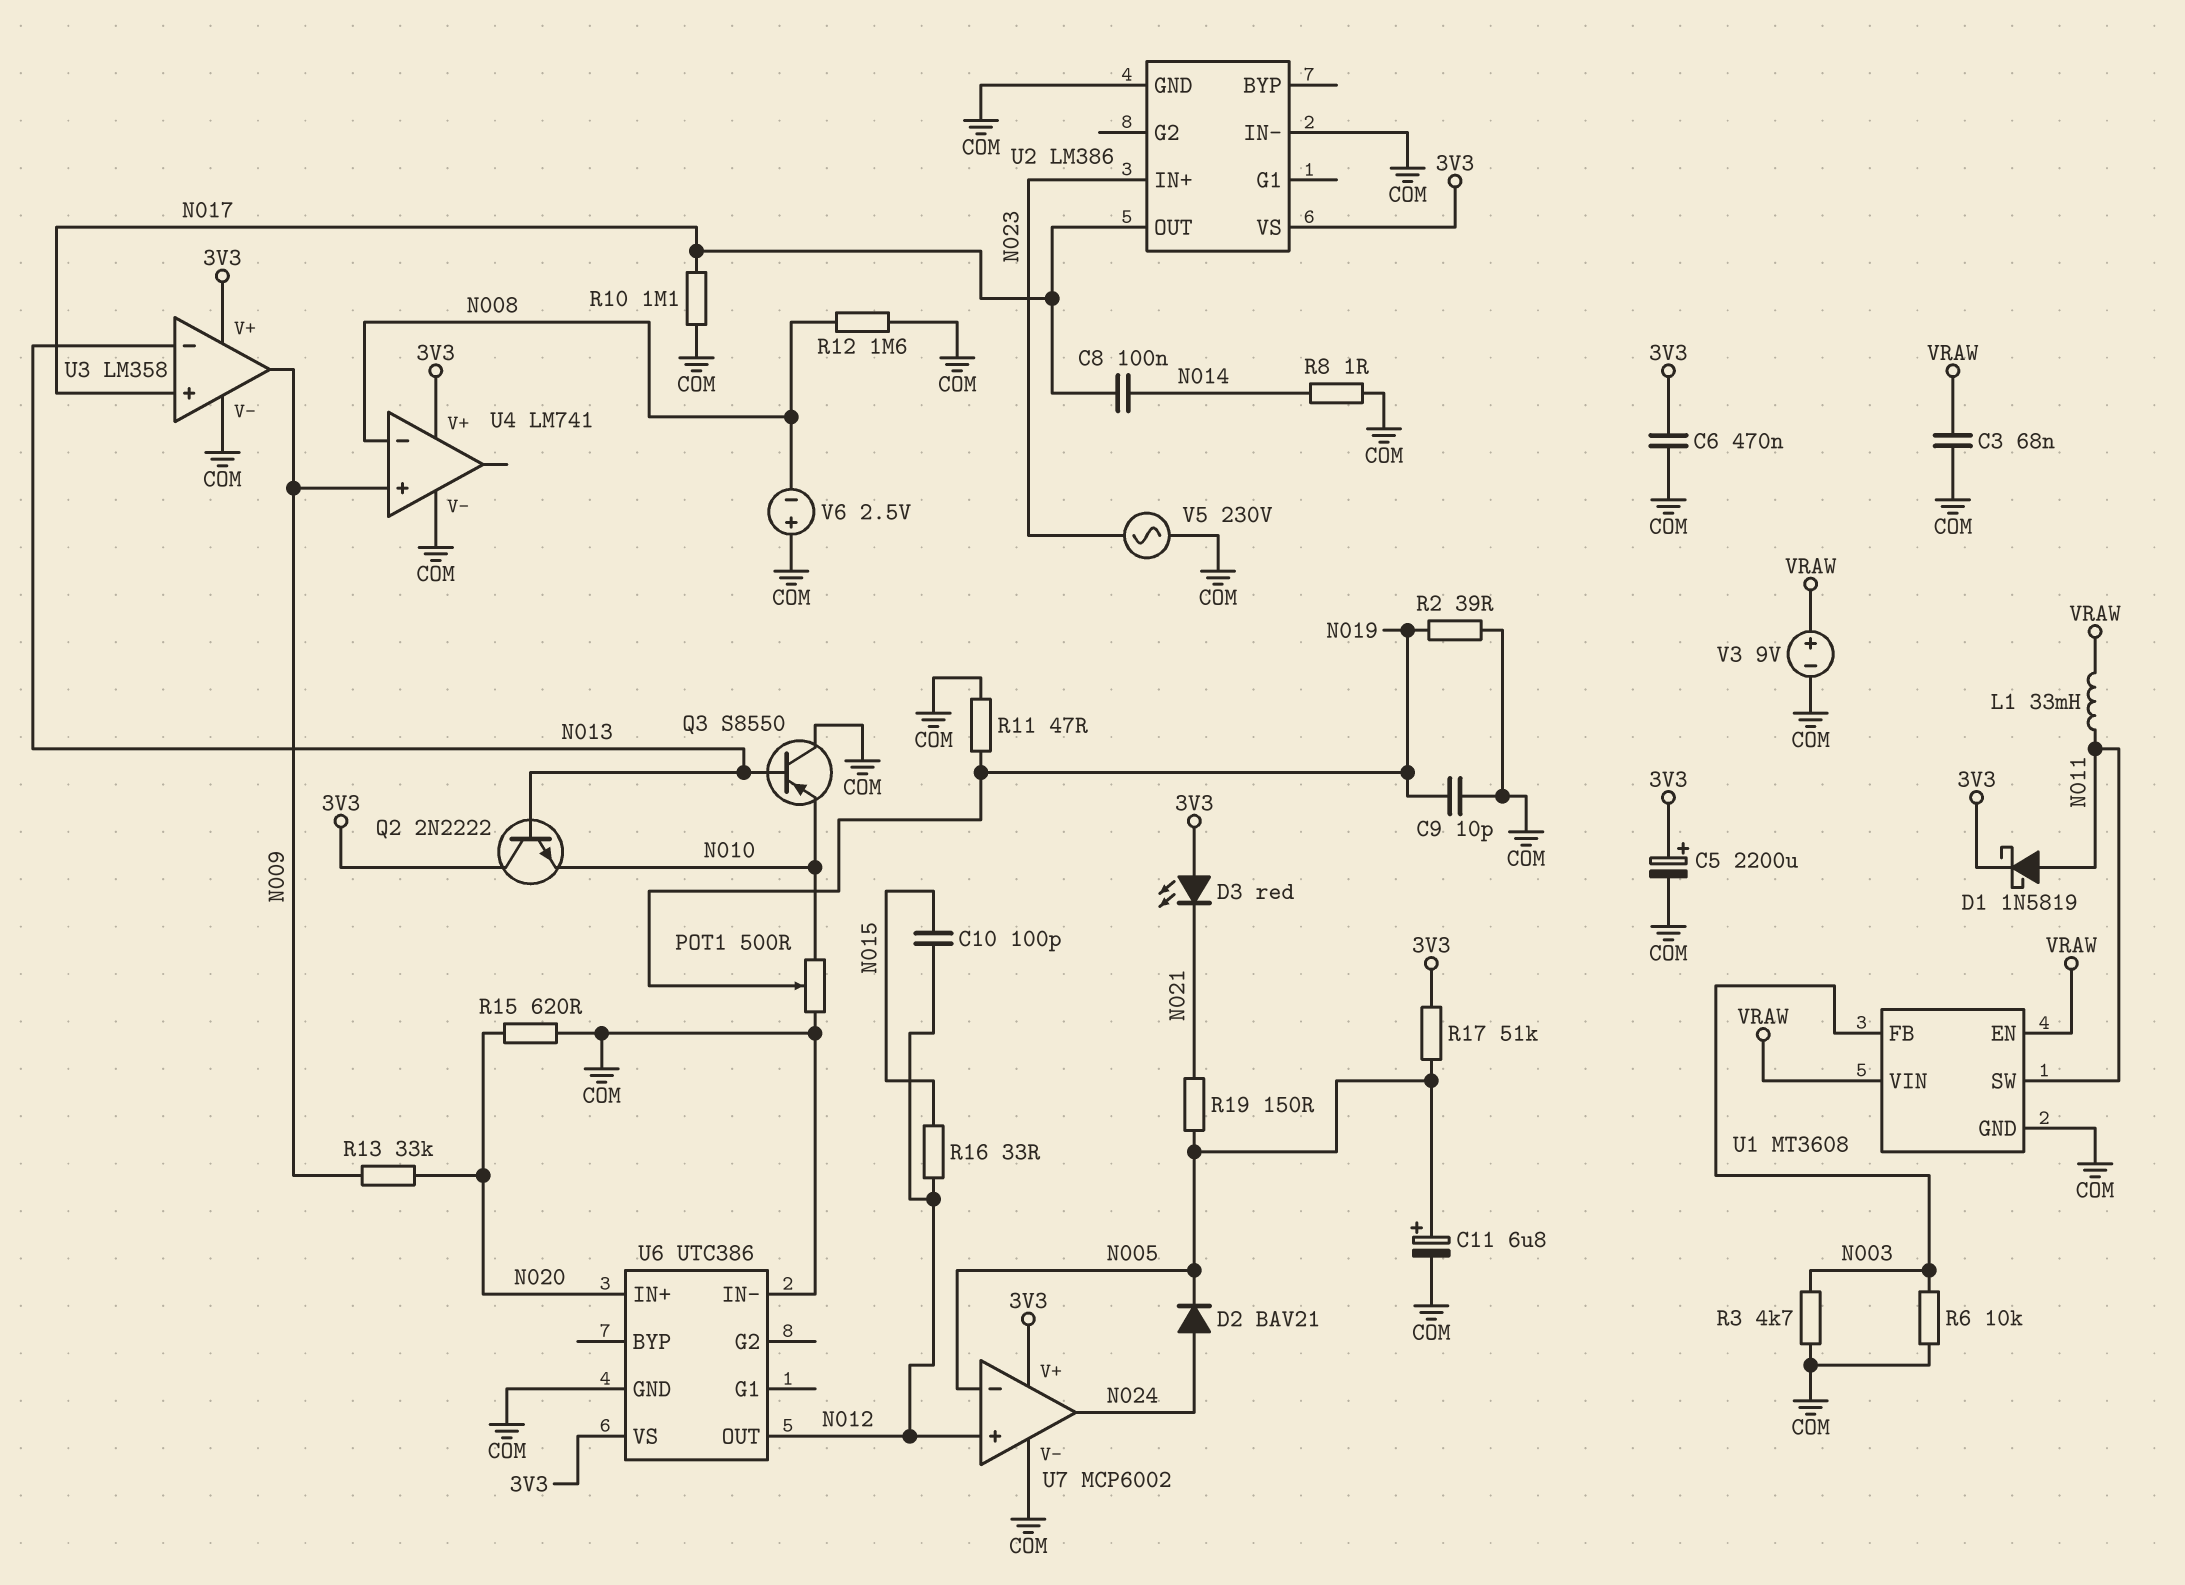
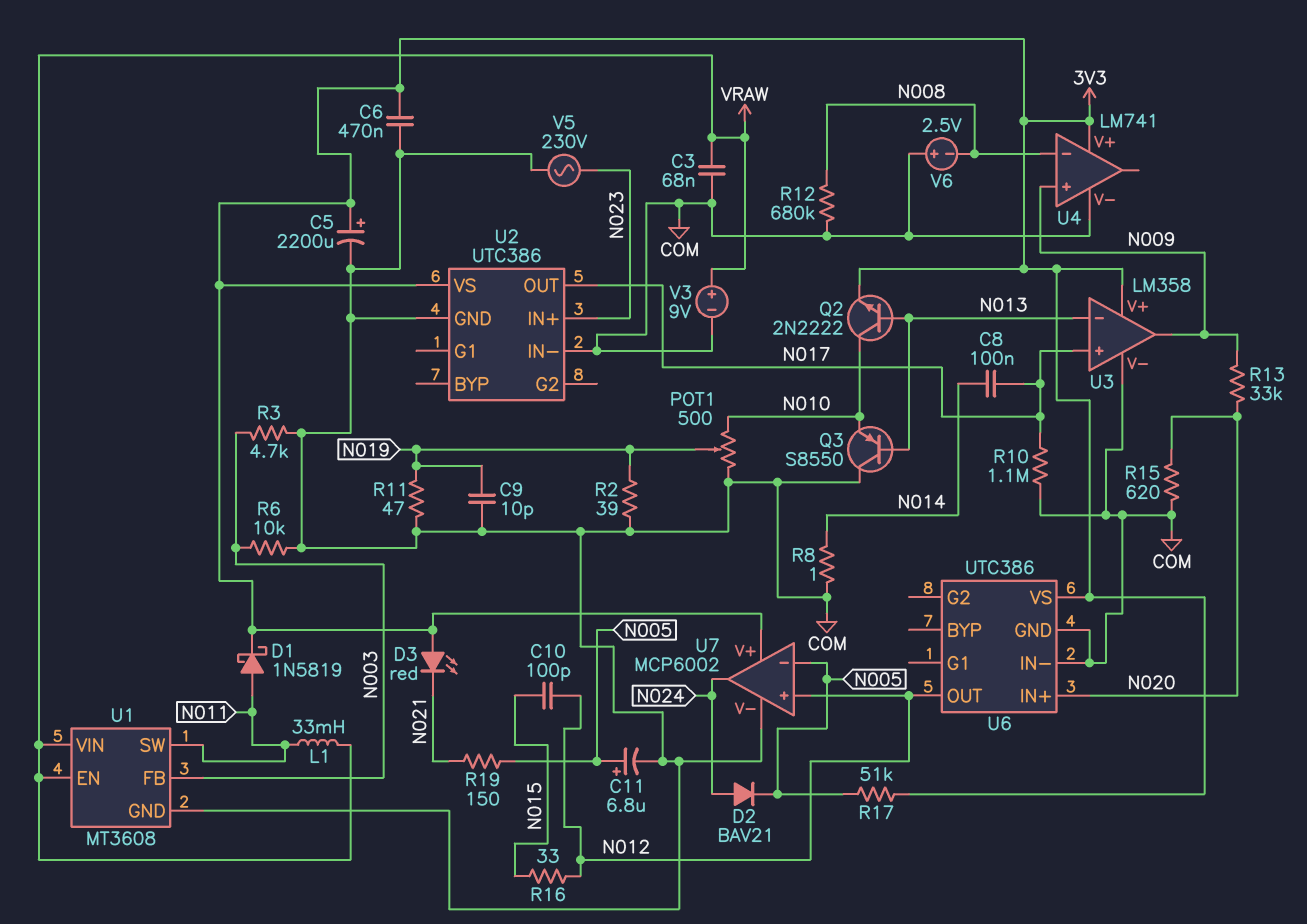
Q2: NPN 2N2222 (B N013, C 3V3, E N010) -> NPN 2N2222 (B N013, C N010, E 3V3)
R12: 1.6M (COM, N008) -> 680k (COM, N008)
U2: LM386 -> UTC386

